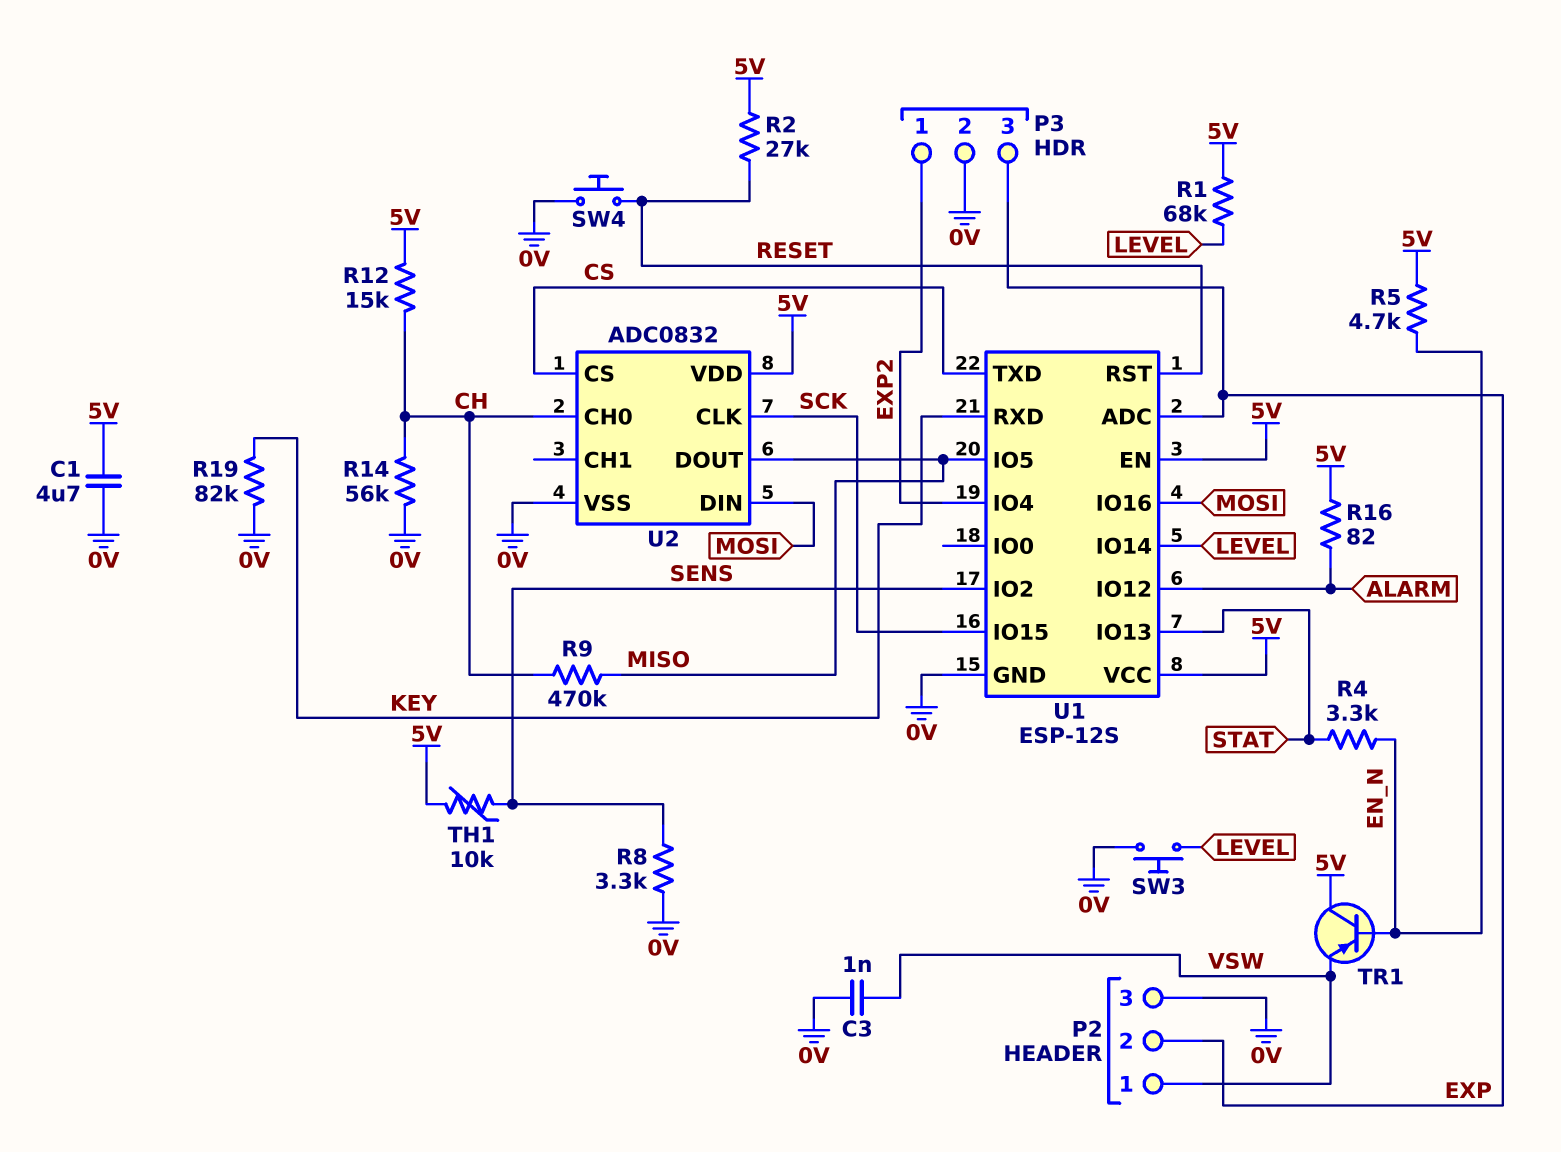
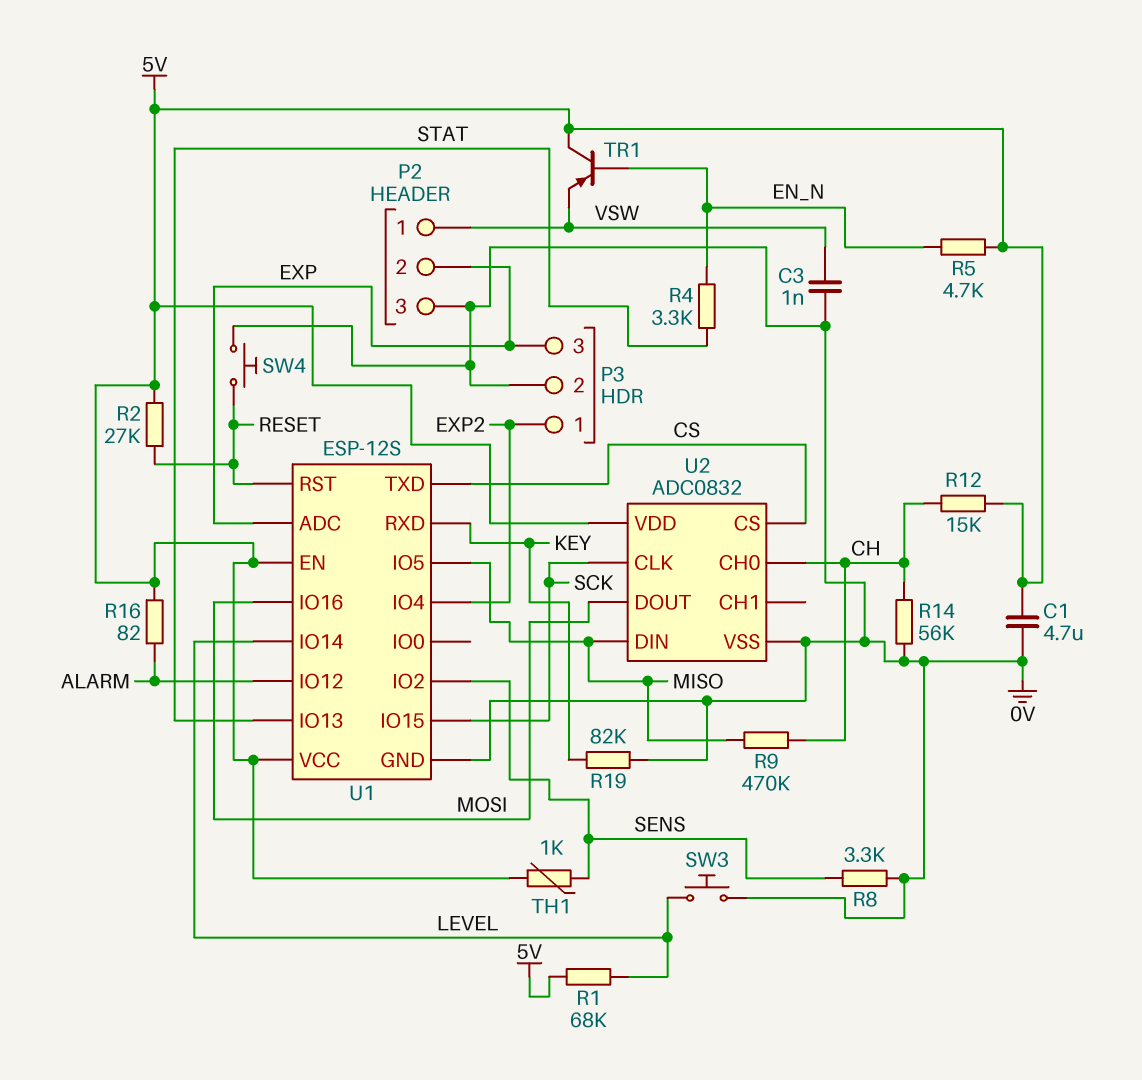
TH1: 10k (5V, SENS) -> 1k (5V, SENS)
U2 pin DIN: MOSI -> MISO
U2 pin DOUT: MISO -> MOSI

